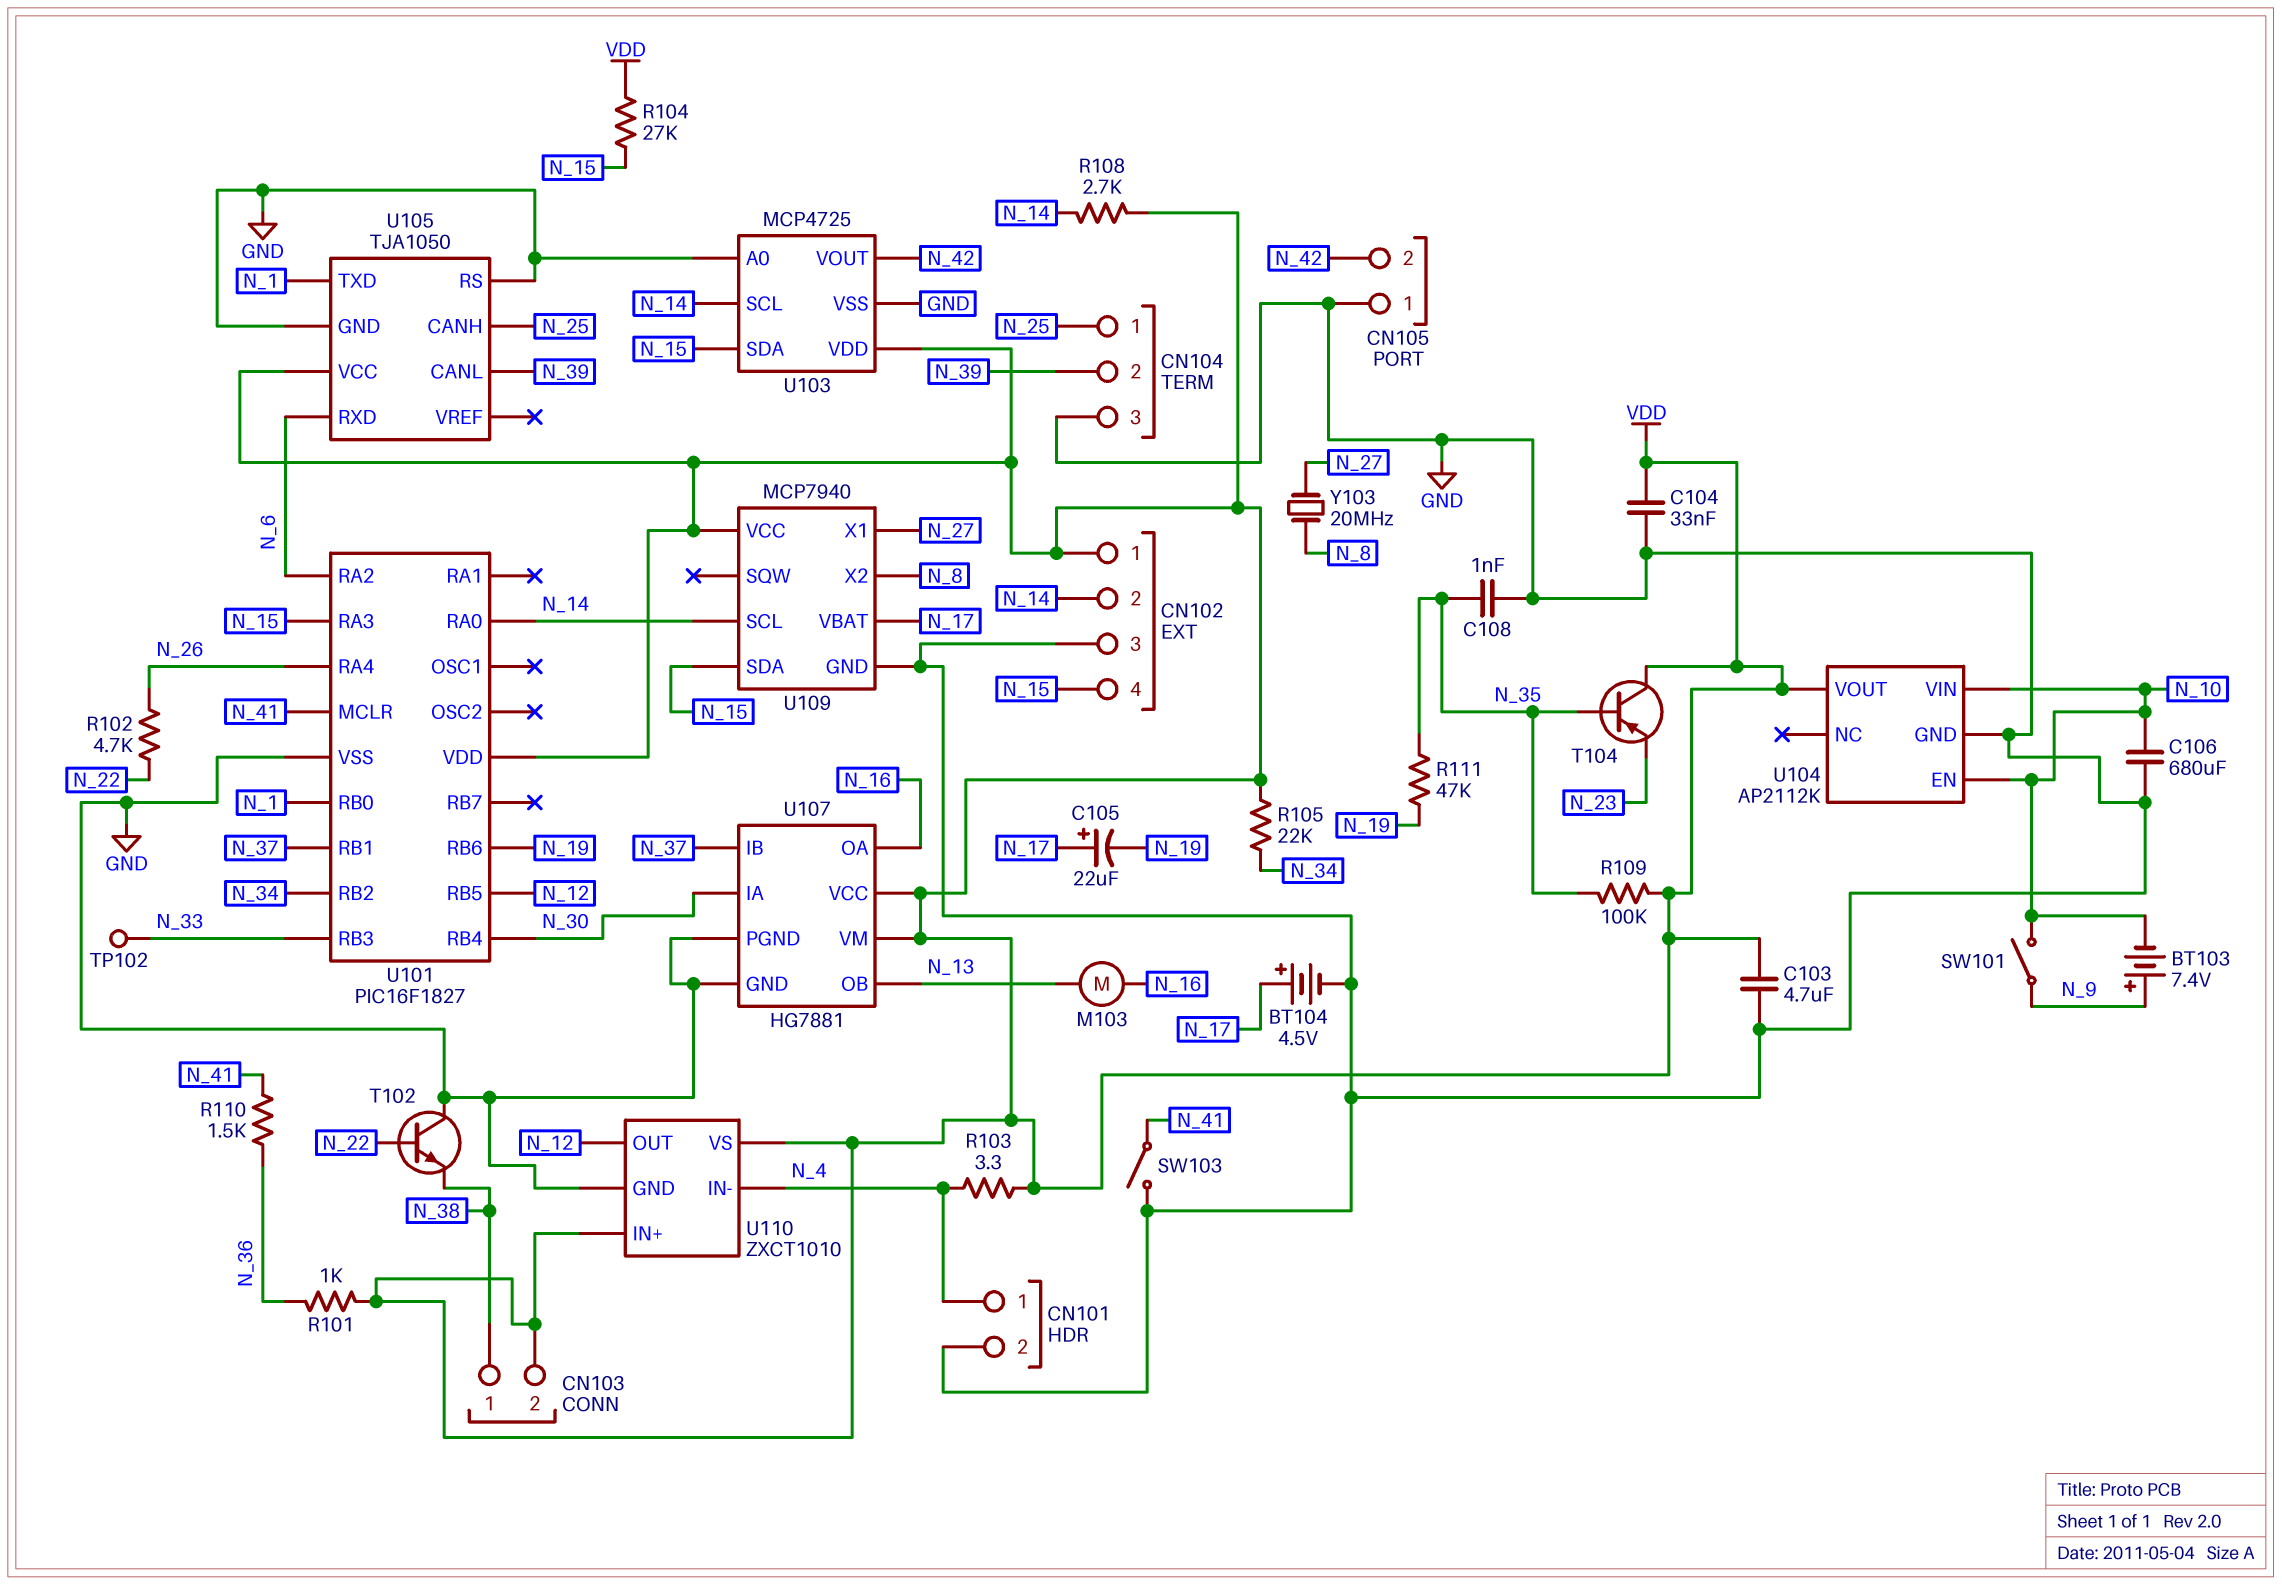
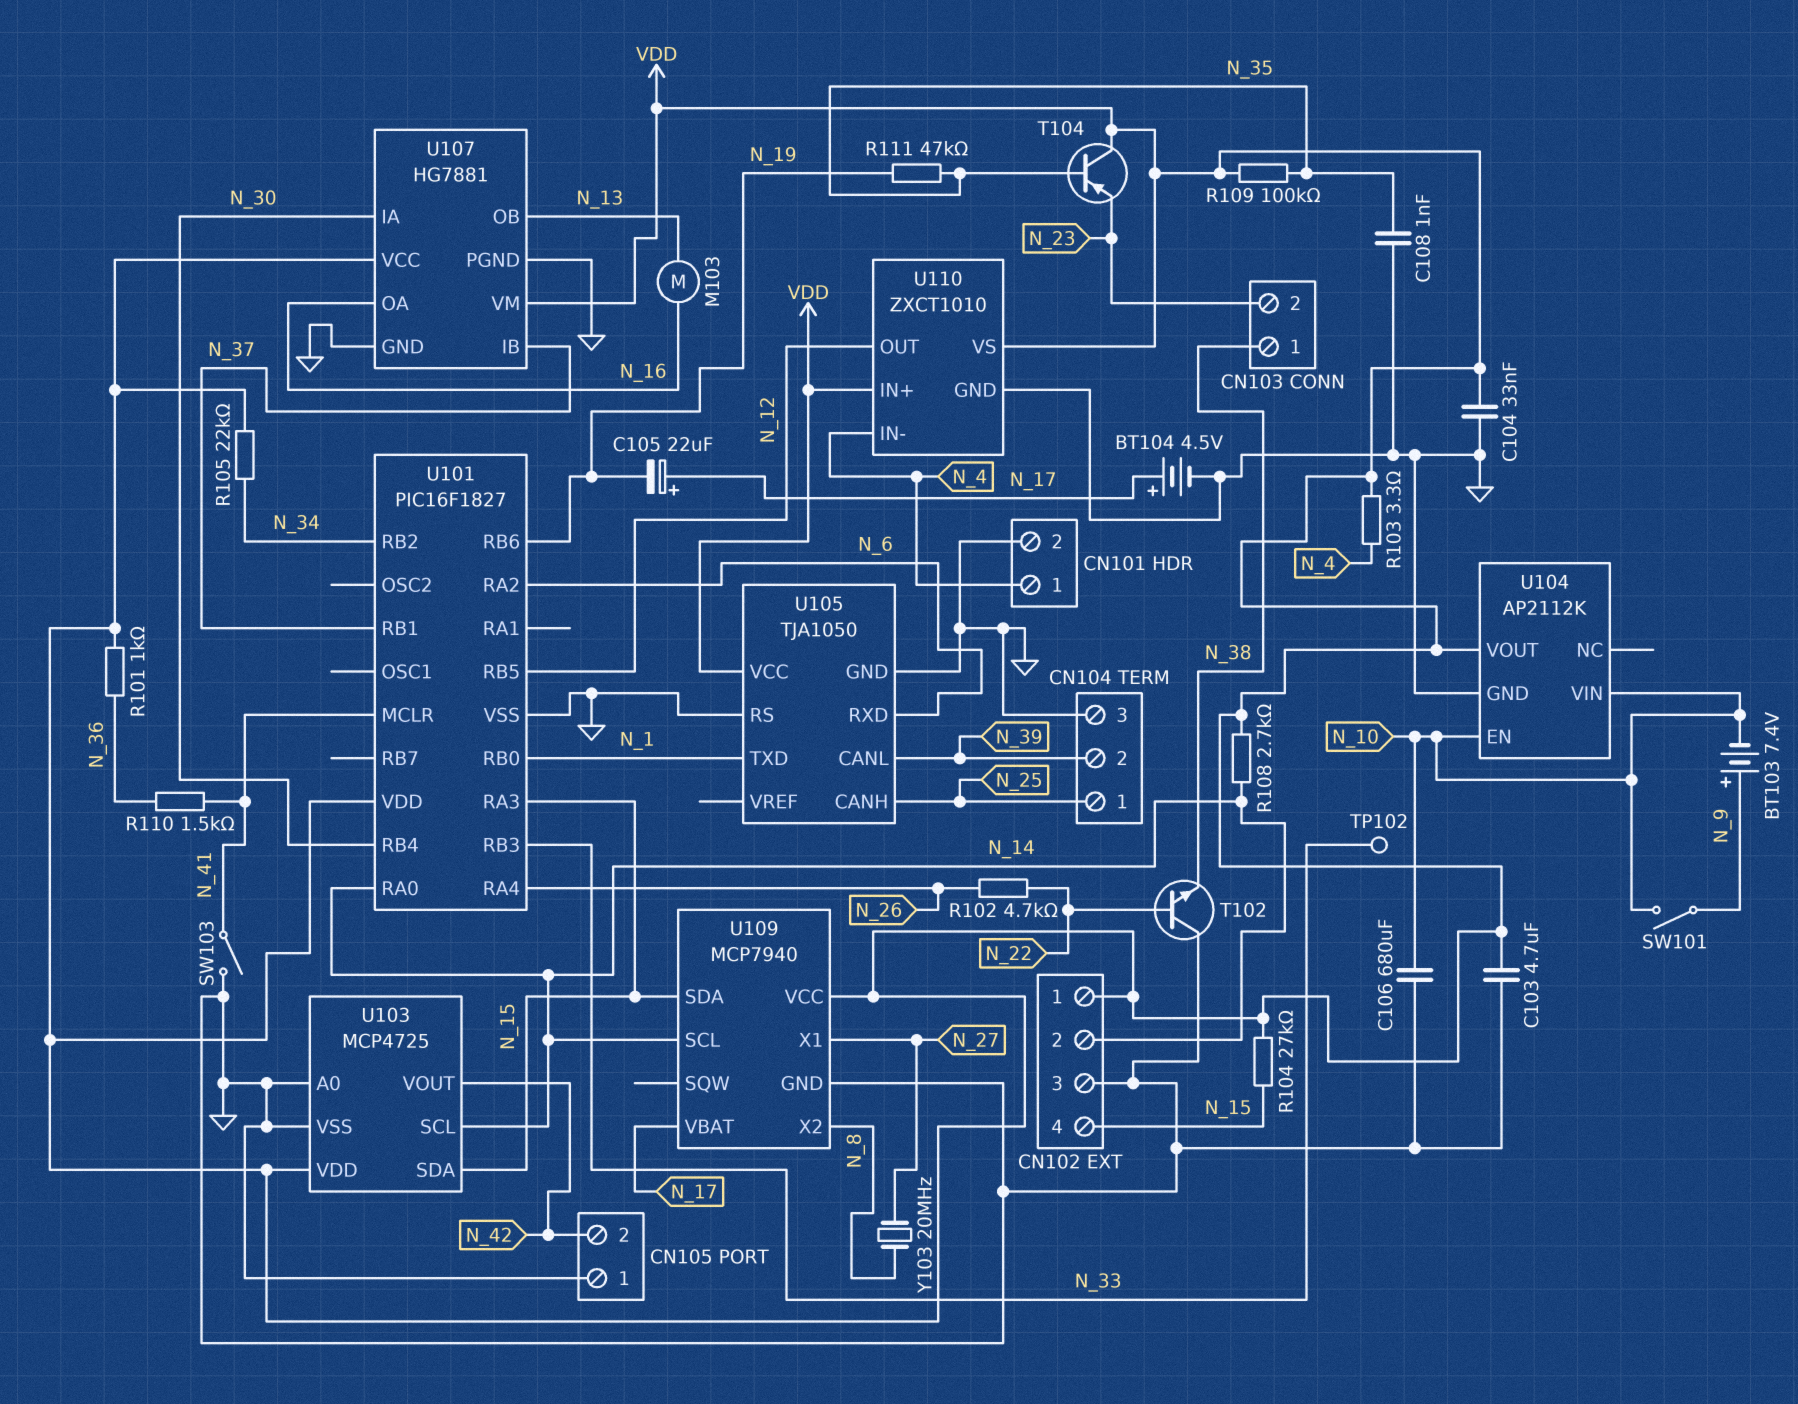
CN103 pin 2: VDD -> N_23

